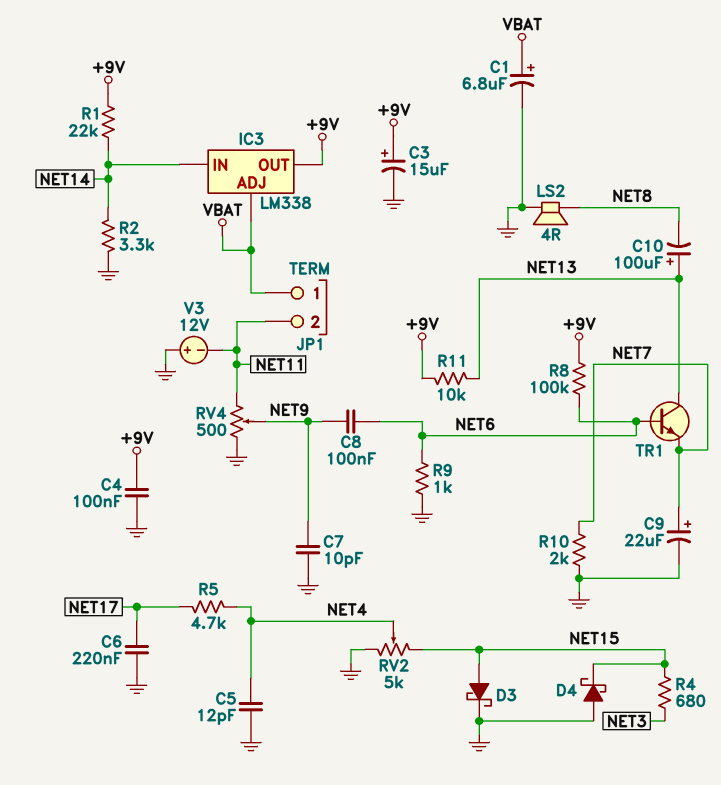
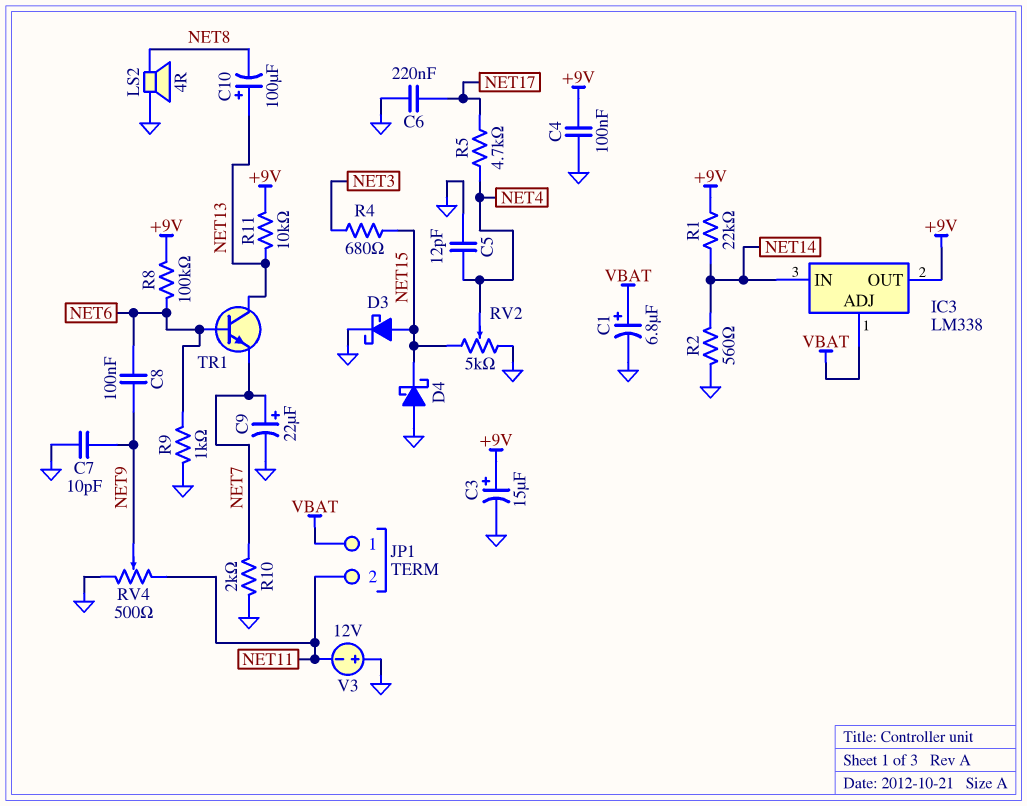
R2: 3.3k (GND, NET14) -> 560 (GND, NET14)

